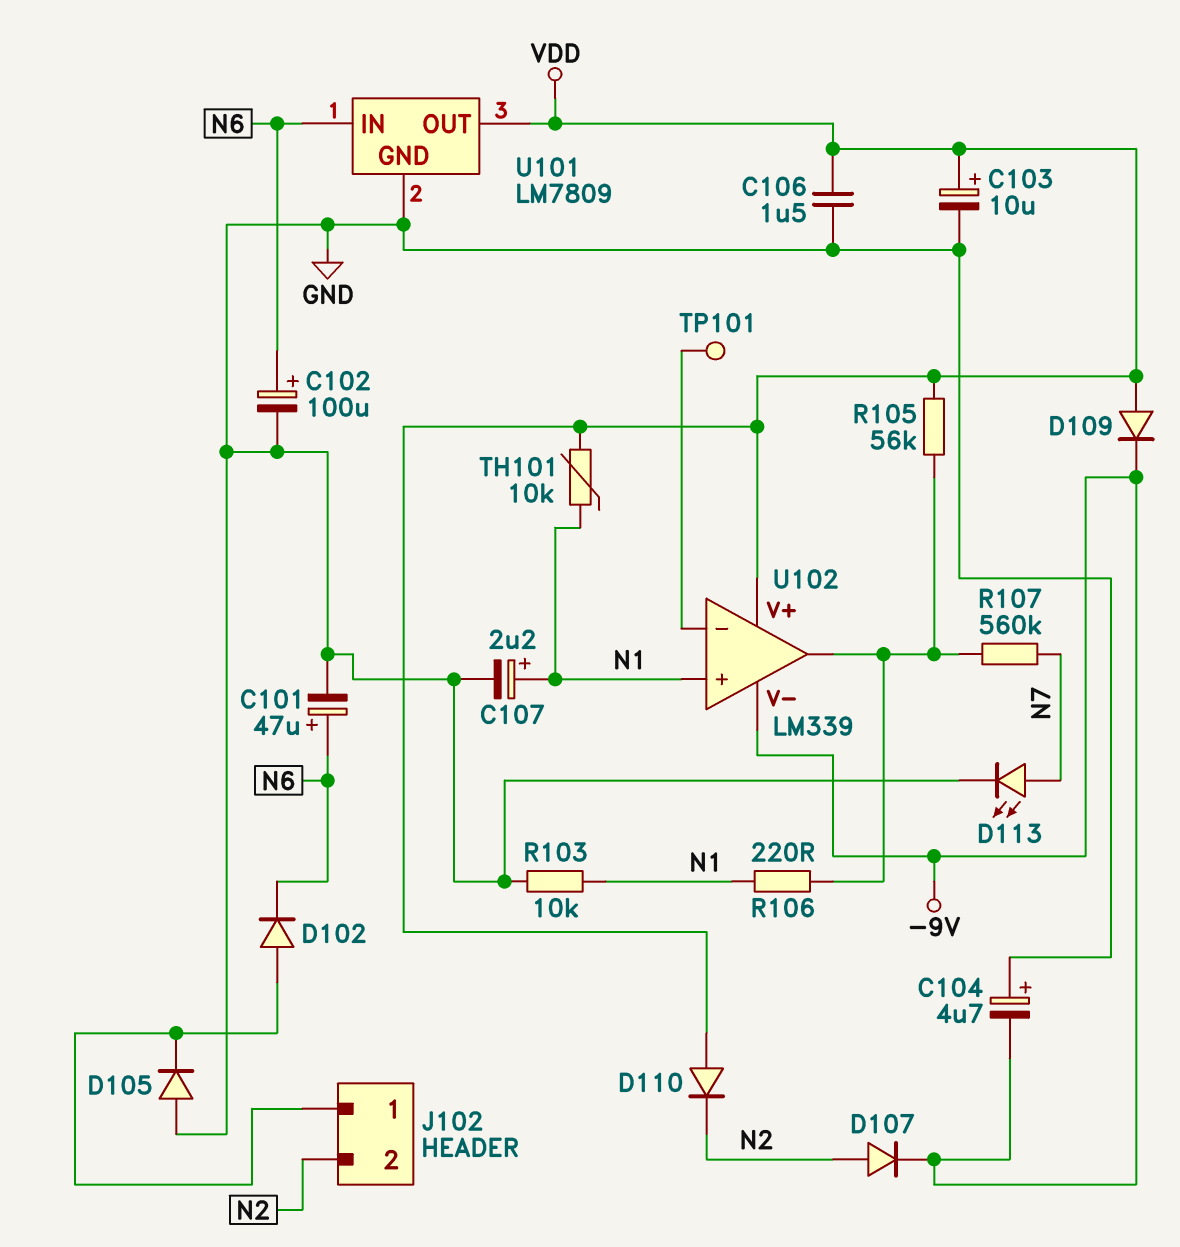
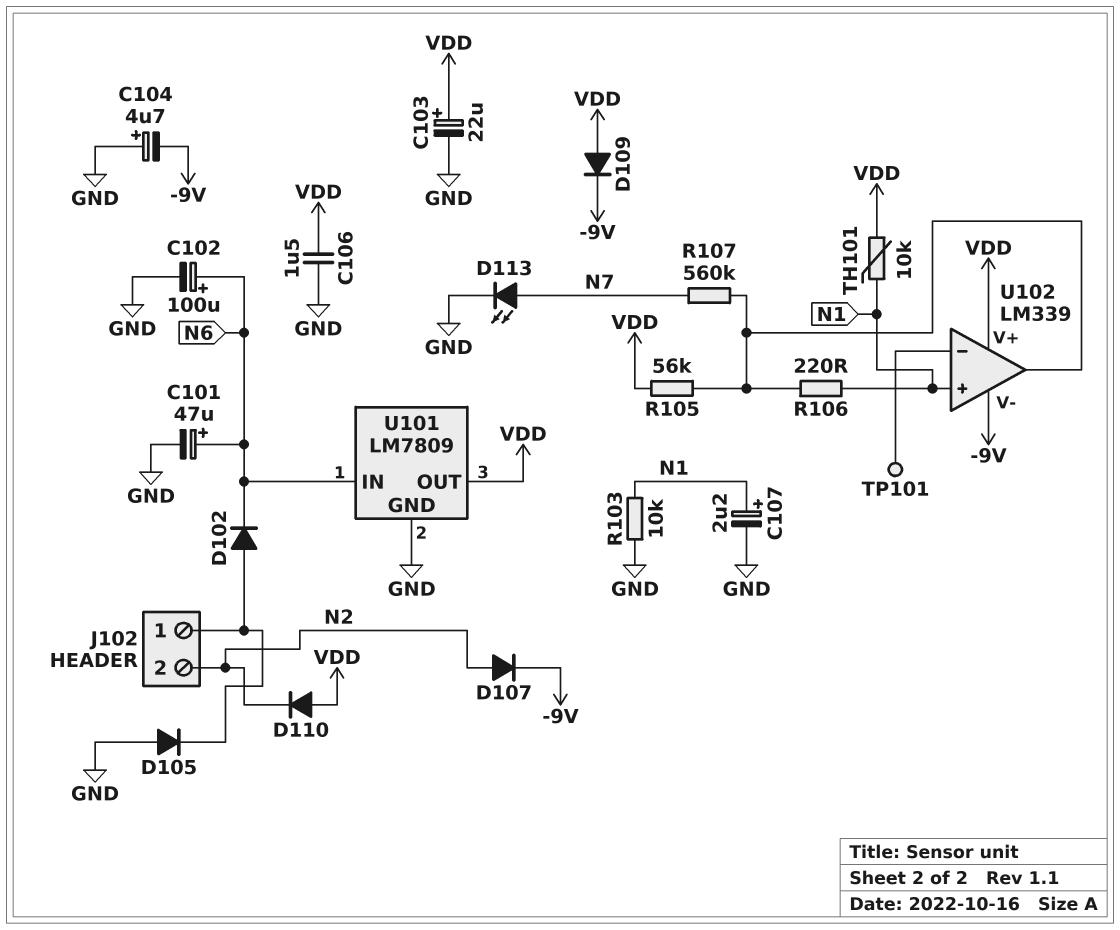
C103: 10uF (plus VDD, minus GND) -> 22uF (plus VDD, minus GND)

